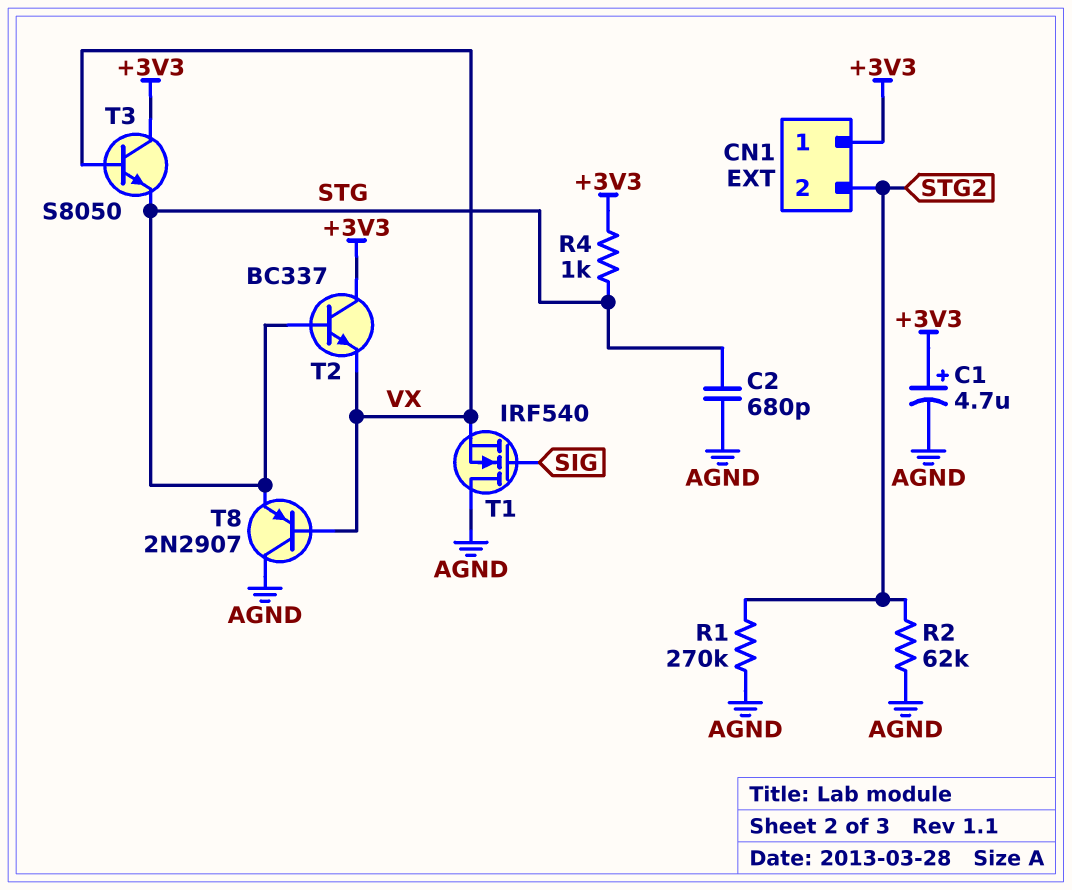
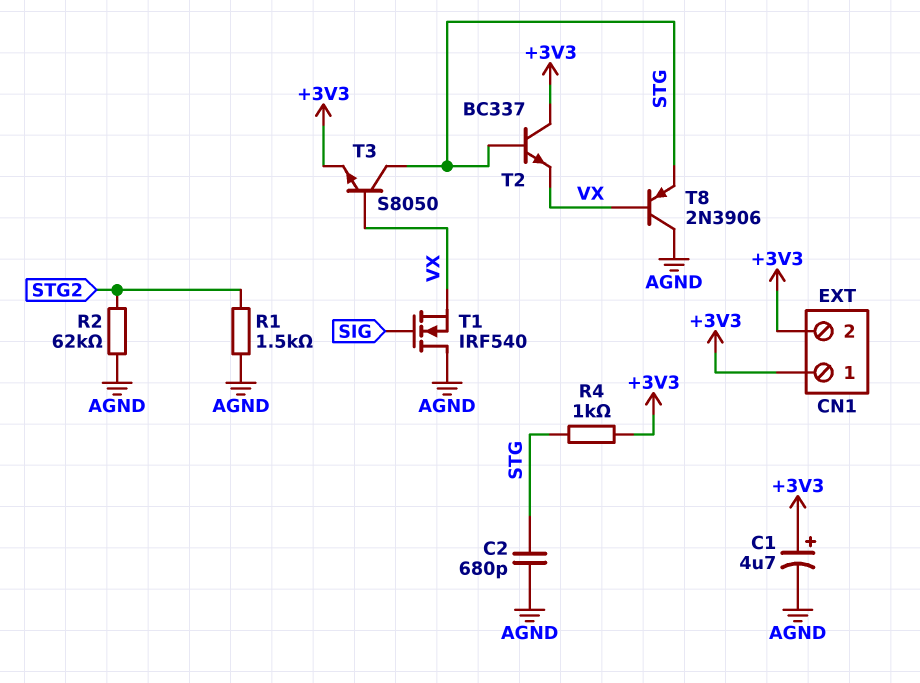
CN1 pin 2: STG2 -> +3V3
R1: 270k (AGND, STG2) -> 1.5k (AGND, STG2)
T3: NPN S8050 (B VX, C +3V3, E STG) -> NPN S8050 (B VX, C STG, E +3V3)
T8: PNP 2N2907 (B VX, C AGND, E STG) -> PNP 2N3906 (B VX, C AGND, E STG)

